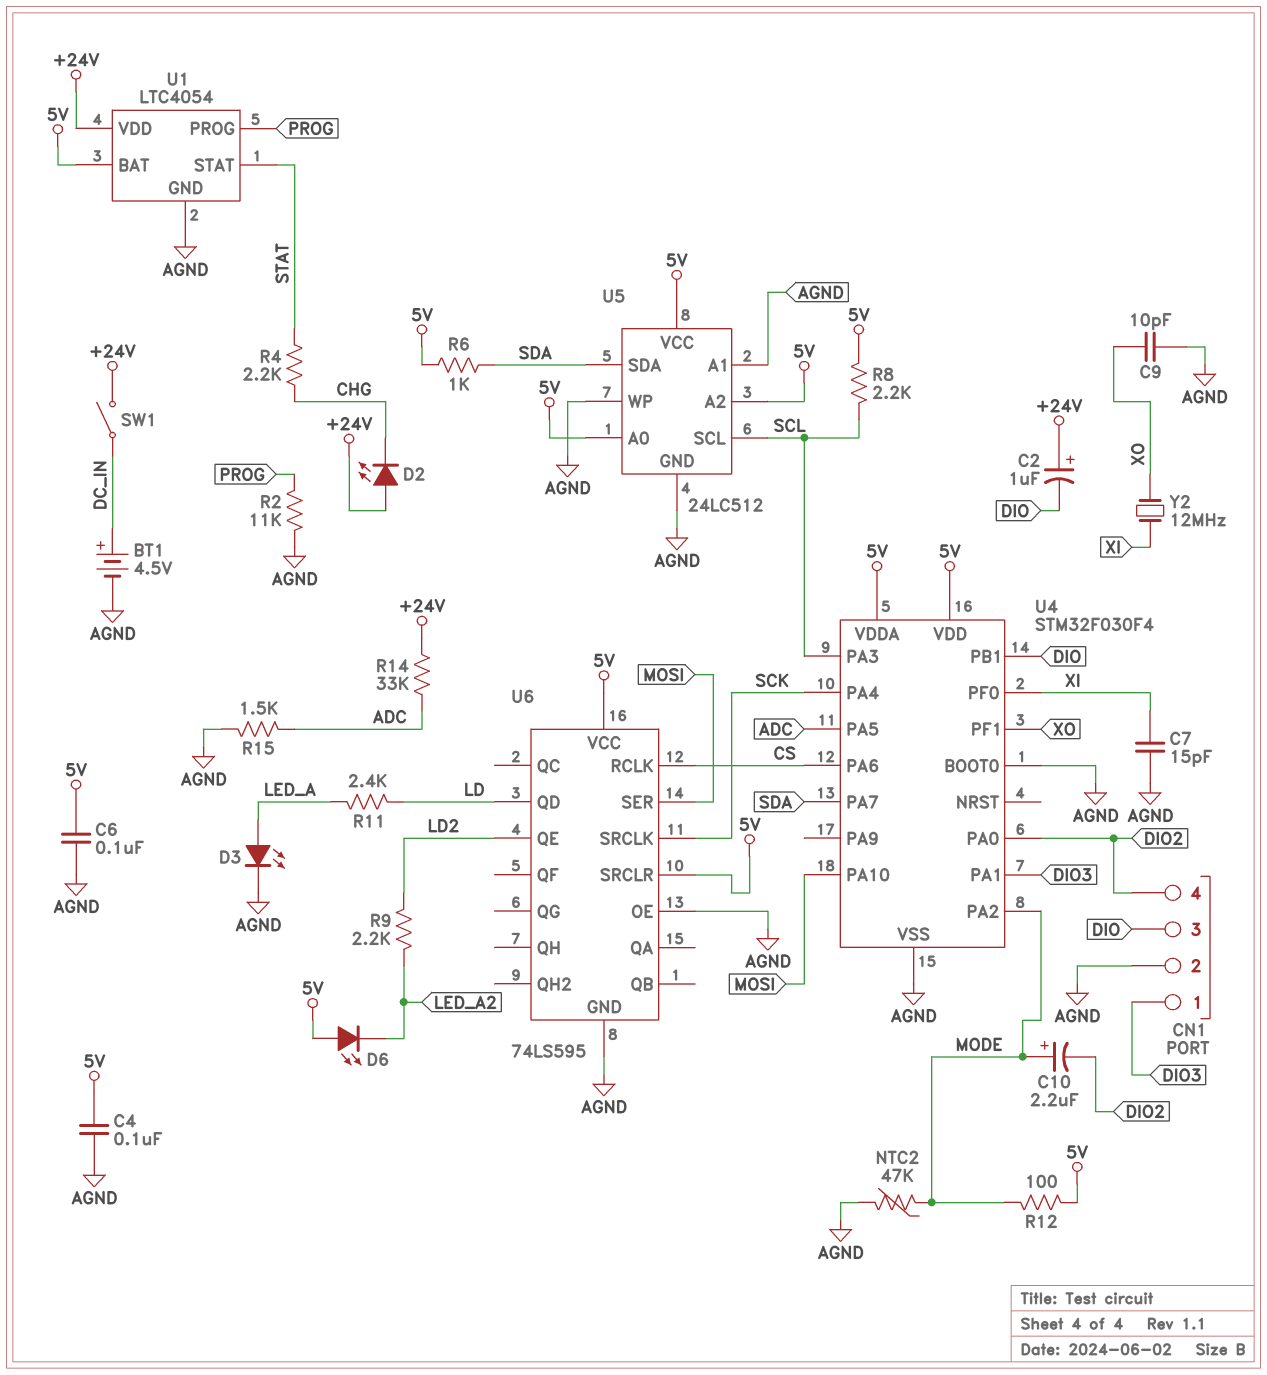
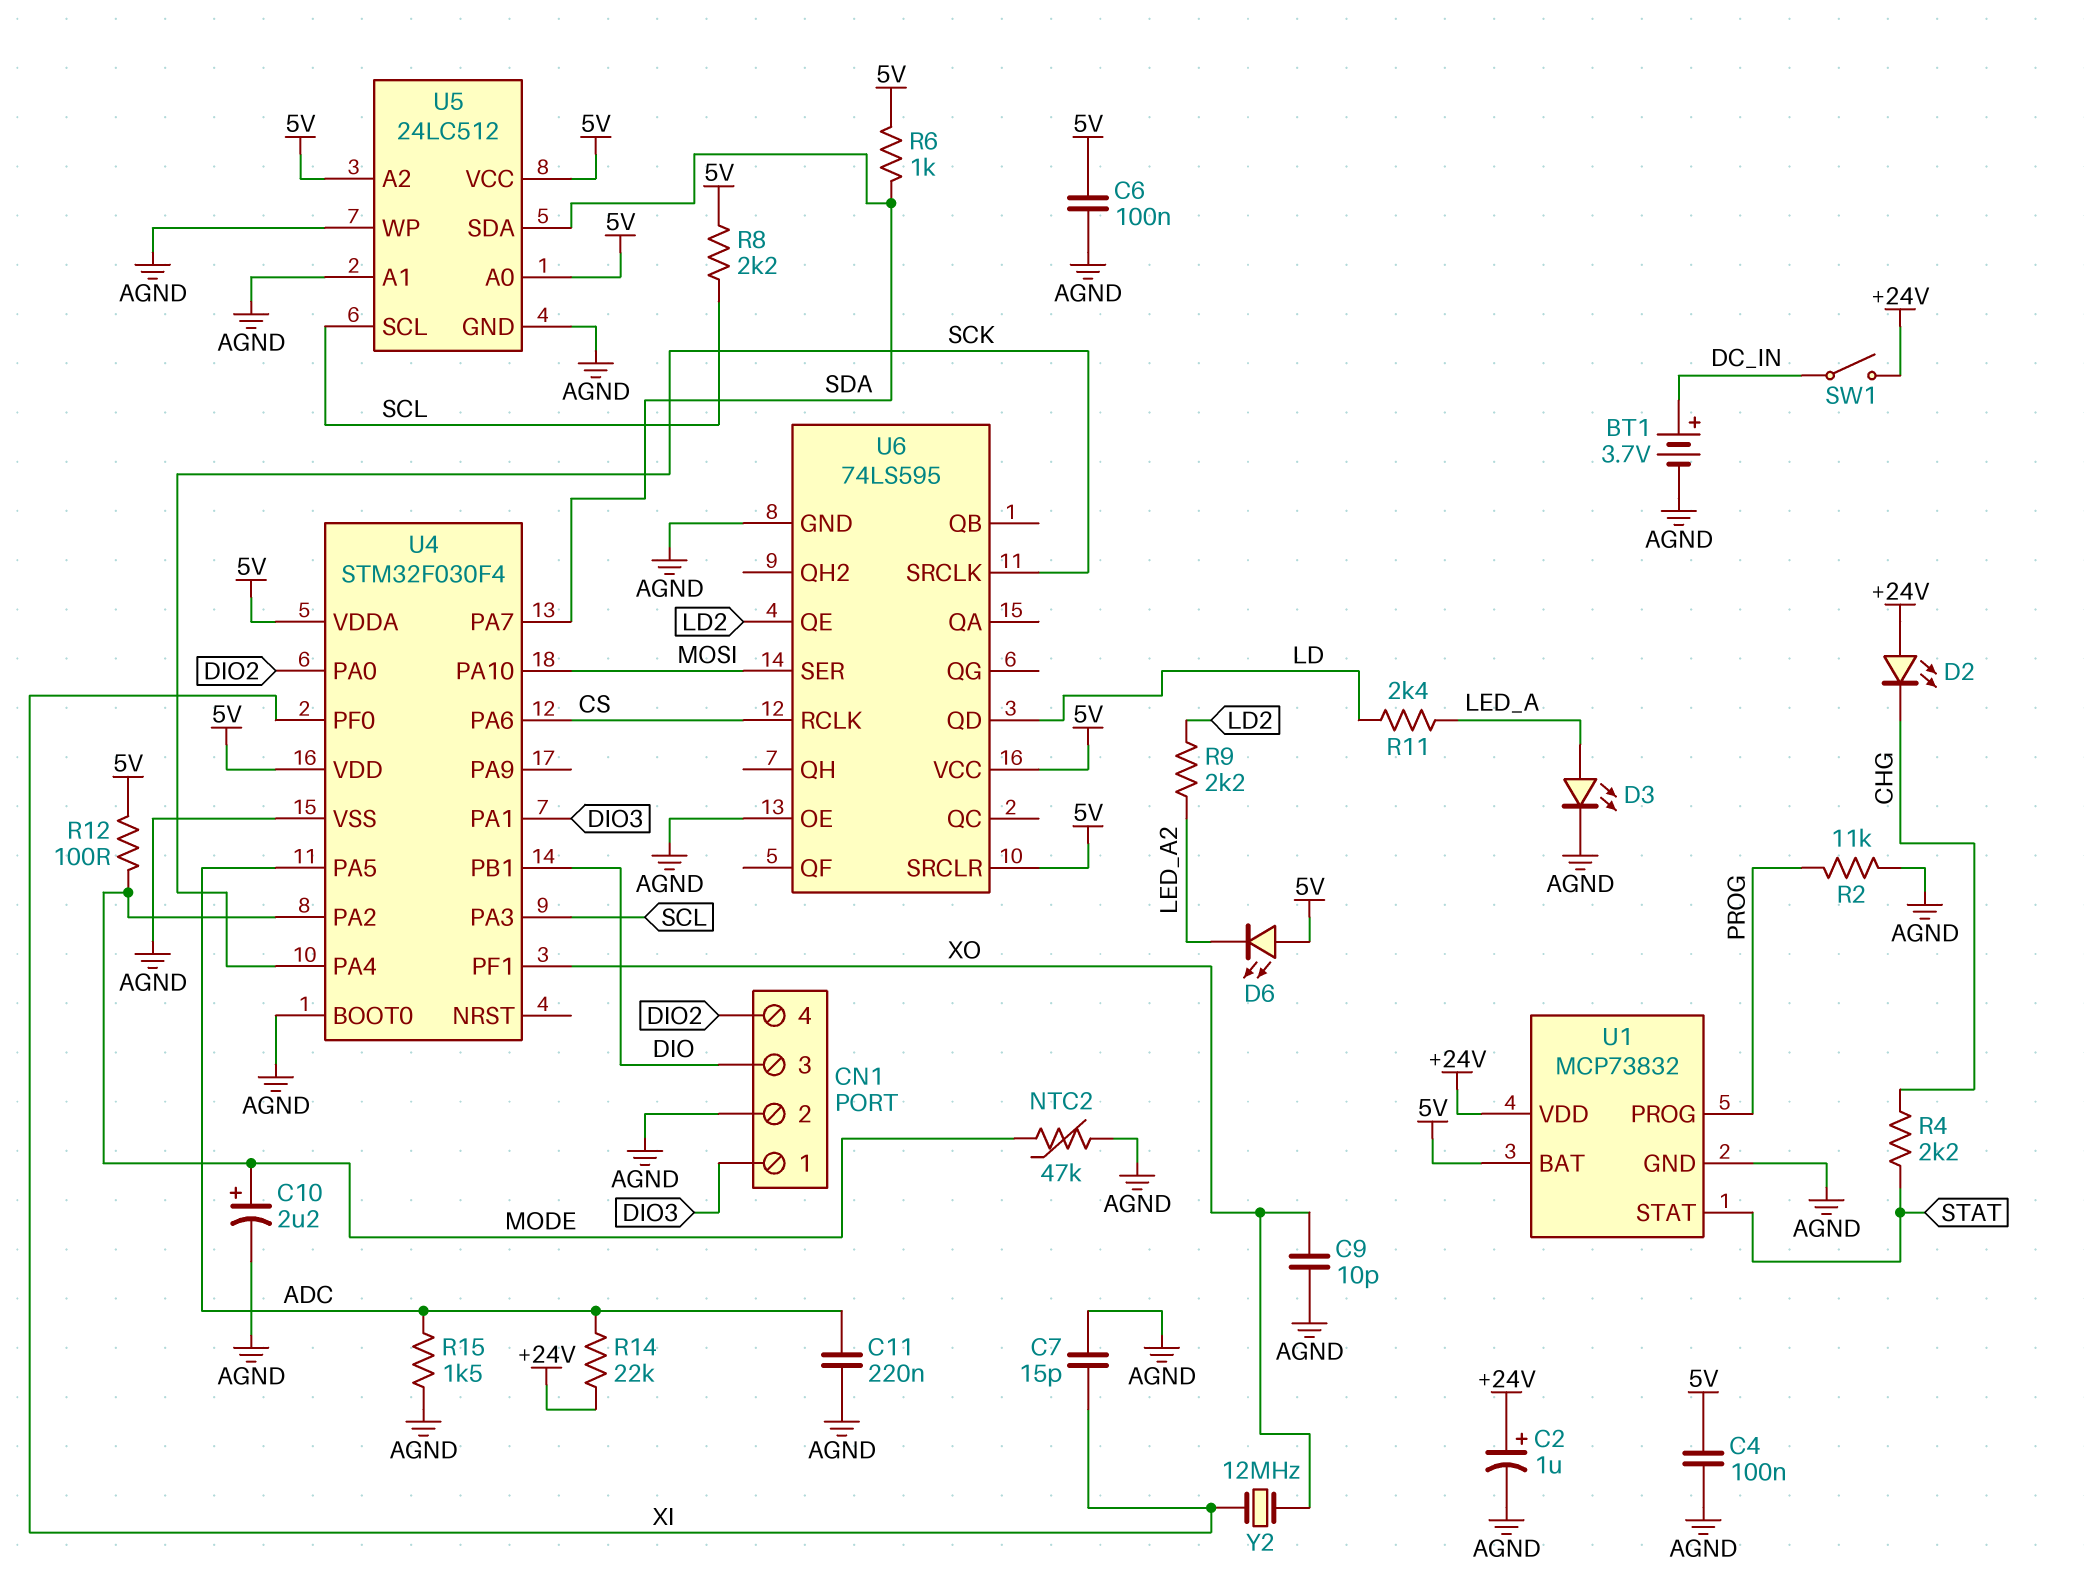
BT1: 4.5V (plus DC_IN, minus AGND) -> 3.7V (plus DC_IN, minus AGND)
C2: 1uF (plus +24V, minus DIO) -> 1uF (plus +24V, minus AGND)
C10: 2.2uF (plus MODE, minus DIO2) -> 2.2uF (plus MODE, minus AGND)
C11: none -> 220nF (ADC, AGND)
R14: 33k (+24V, ADC) -> 22k (+24V, ADC)
U1: LTC4054 -> MCP73832

